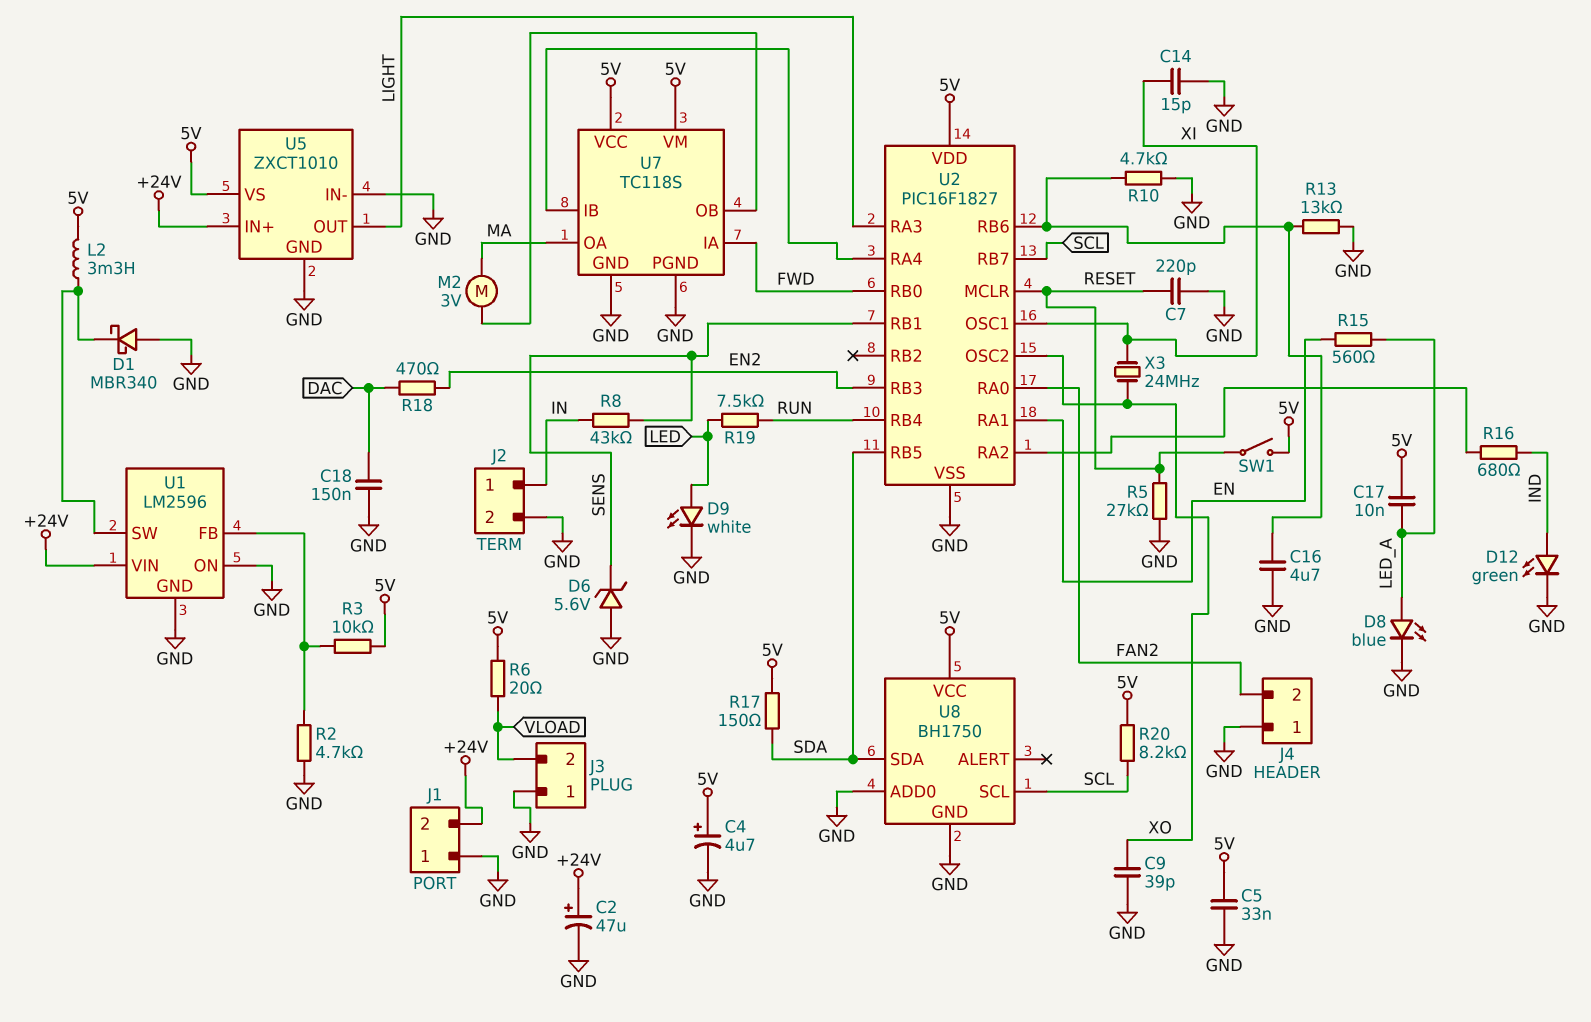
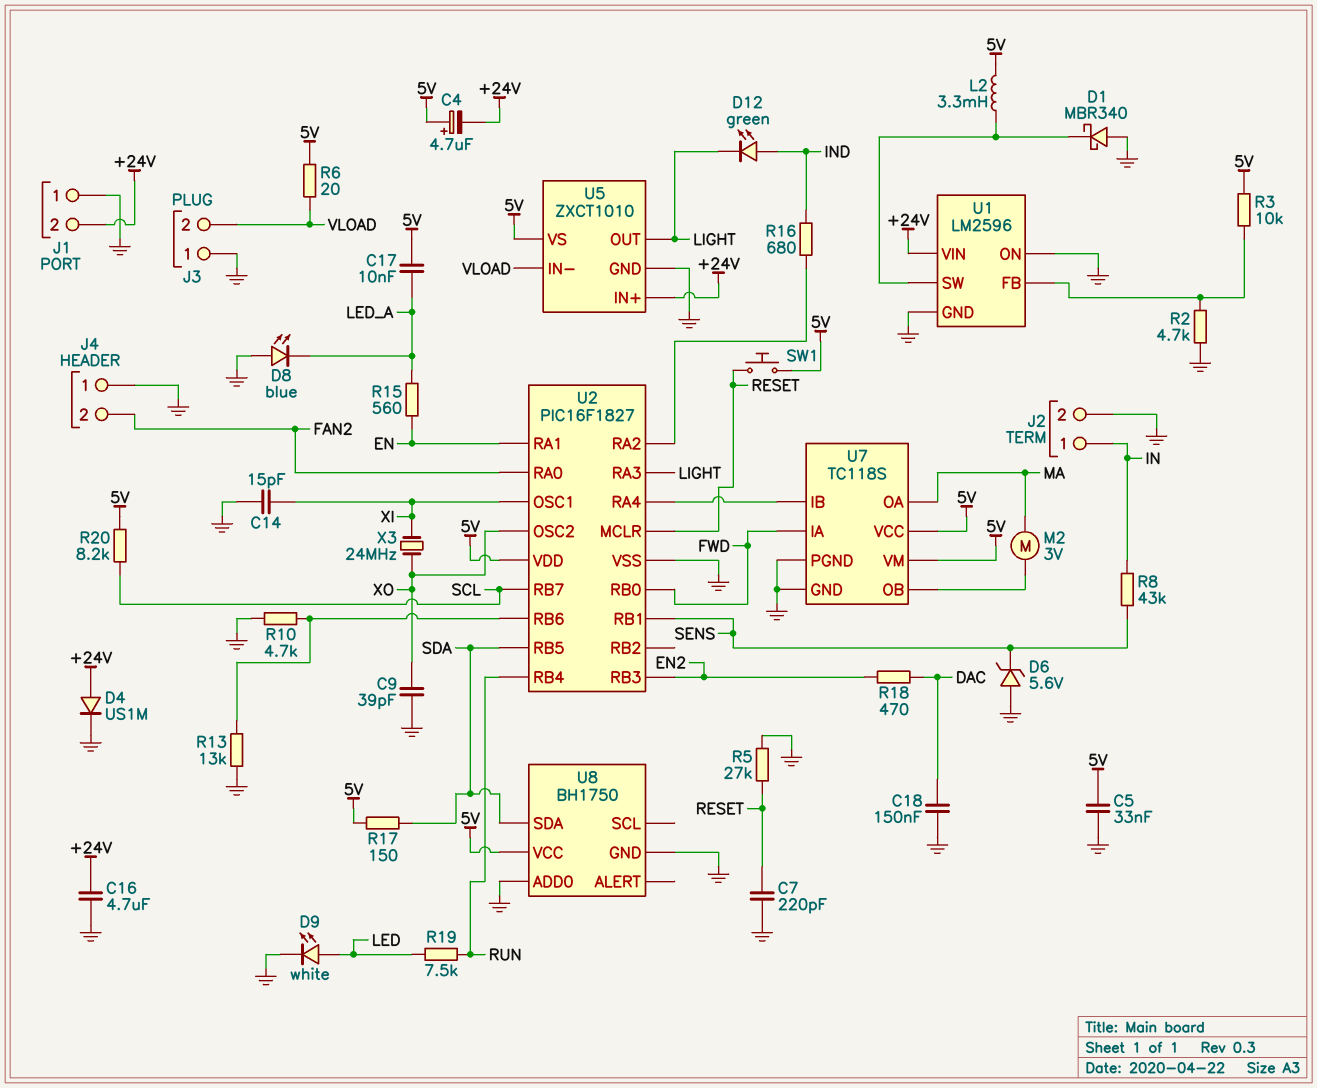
C2: 47uF (plus +24V, minus GND) -> none
C4: 4.7uF (plus 5V, minus GND) -> 4.7uF (plus 5V, minus +24V)
C16: 4.7uF (GND, U2/RB6) -> 4.7uF (+24V, GND)
D4: none -> diode US1M (A +24V, K GND)
D8: LED blue (A LED_A, K GND) -> LED blue (A GND, K LED_A)
D12: LED green (A IND, K GND) -> LED green (A IND, K LIGHT)
SW1: switch (5V, RESET) -> button (5V, RESET)
U5 pin IN-: GND -> VLOAD
U8 pin SCL: SCL -> none

